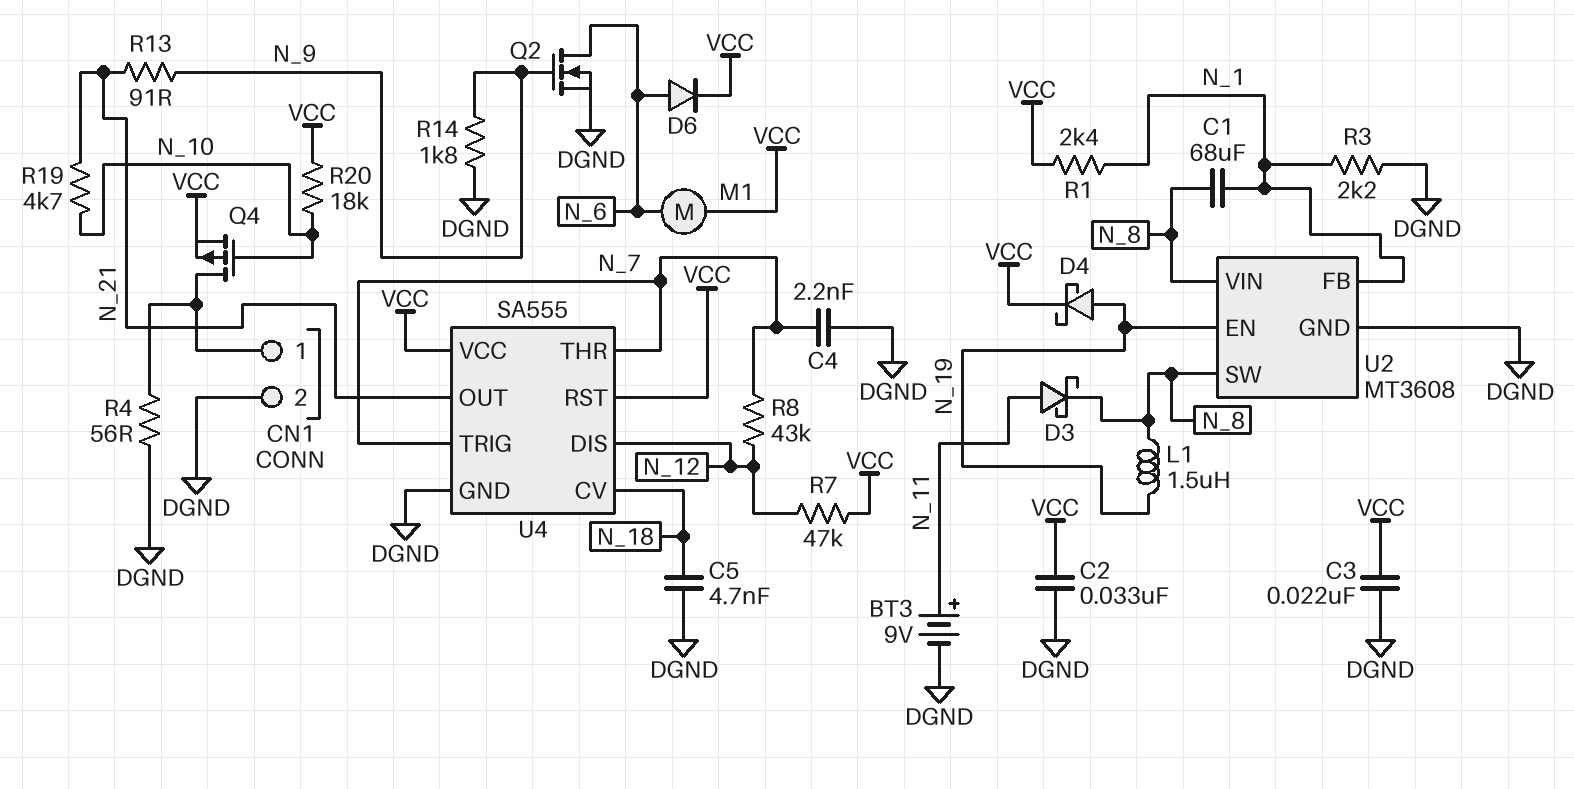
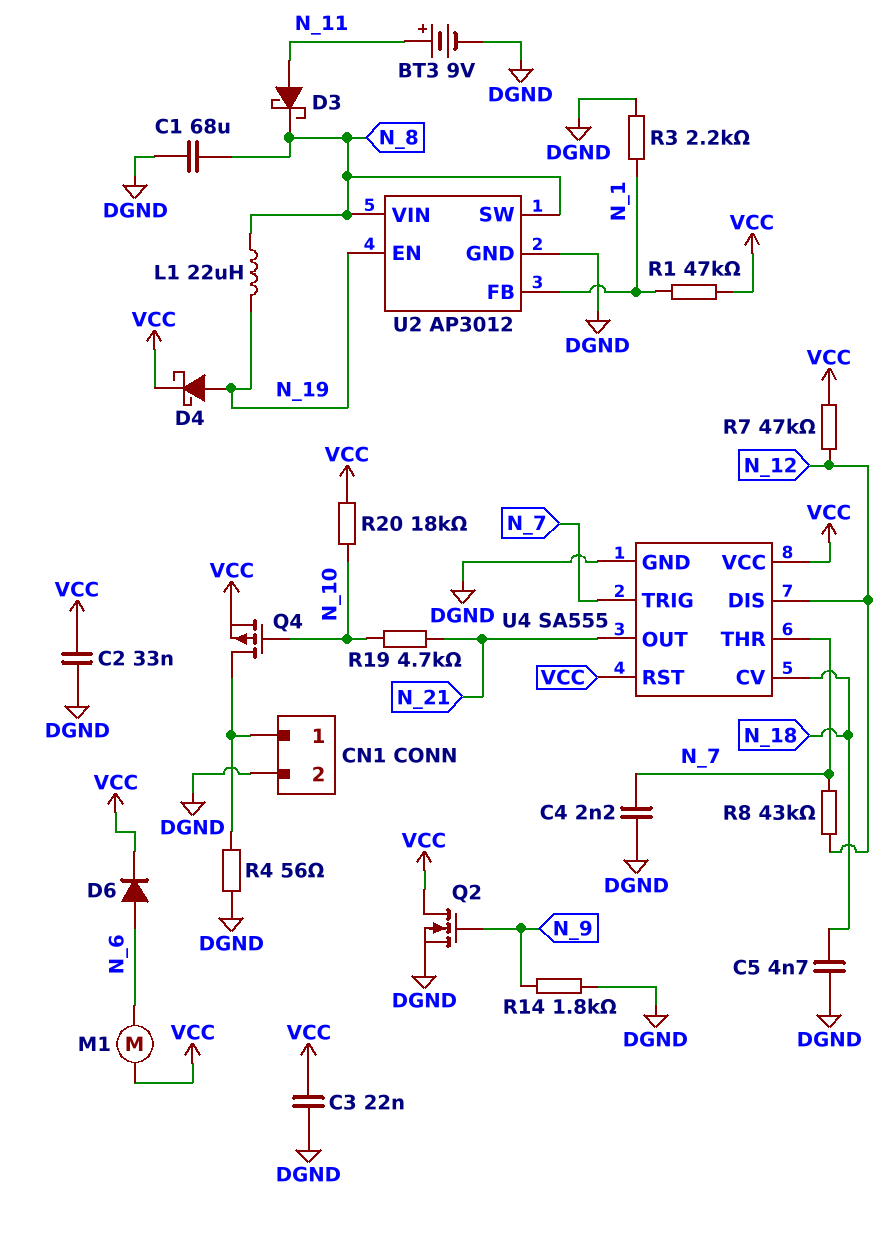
C1: 68uF (N_1, N_8) -> 68uF (DGND, N_8)
L1: 1.5uH (N_8, N_19) -> 22uH (N_8, N_19)
Q2: NMOS (G N_9, D N_6, S DGND) -> NMOS (G N_9, D VCC, S DGND)
R1: 2.4k (N_1, VCC) -> 47k (N_1, VCC)
R13: 91 (N_9, N_21) -> none
U2: MT3608 -> AP3012

